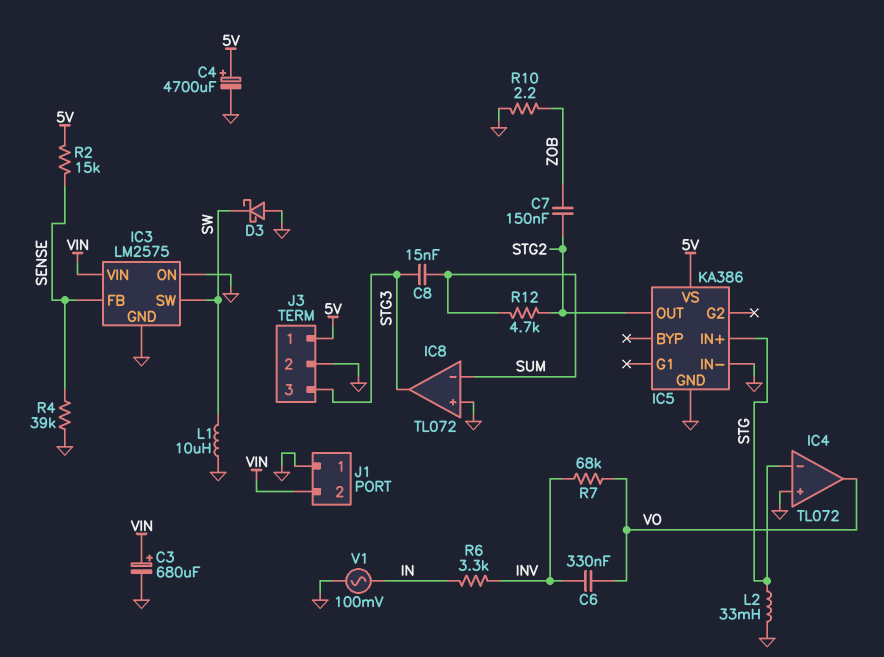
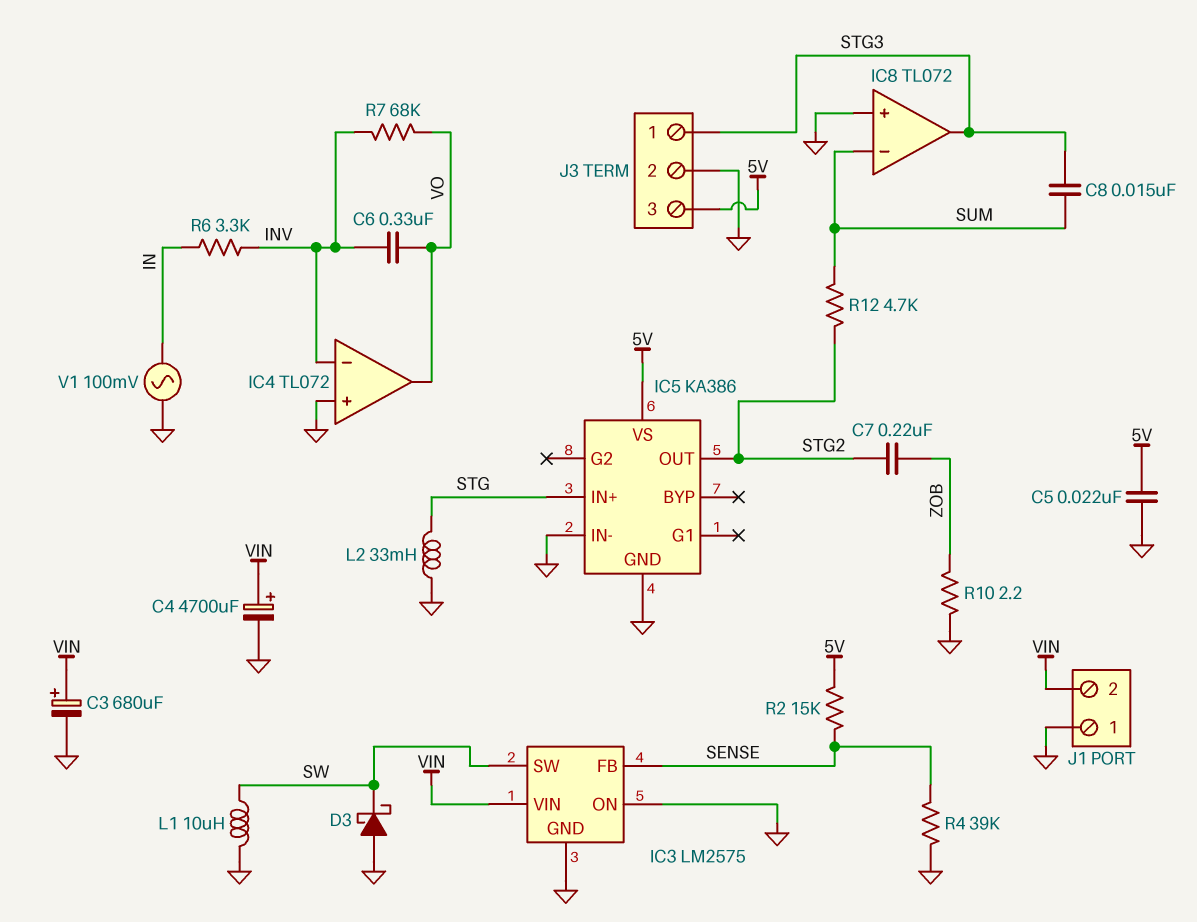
C4: 4700uF (plus 5V, minus GND) -> 4700uF (plus VIN, minus GND)
C5: none -> 22nF (5V, GND)
C7: 150nF (STG2, ZOB) -> 220nF (STG2, ZOB)
IC4 pin in-: STG -> INV
J3 pin 1: 5V -> STG3
J3 pin 3: STG3 -> 5V

